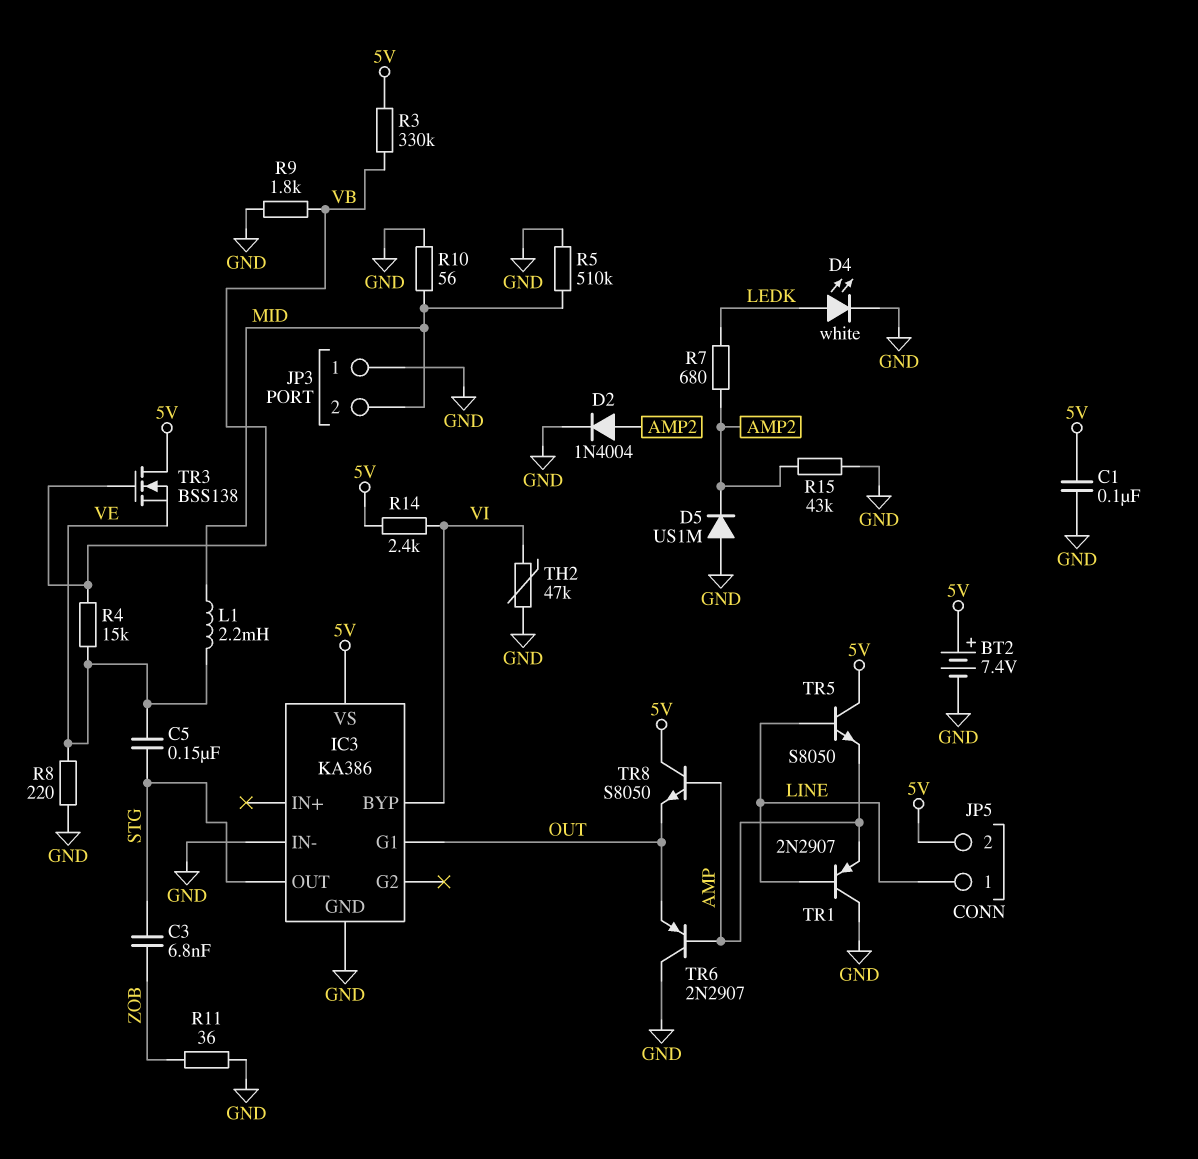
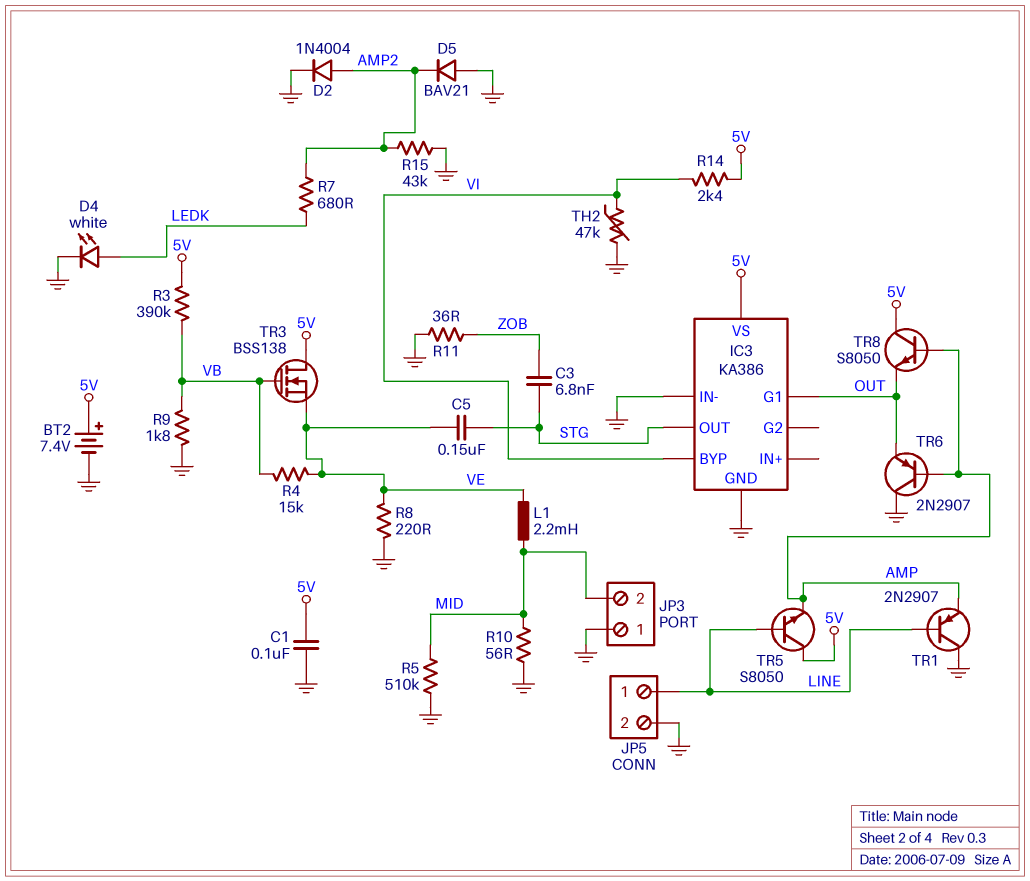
D5: diode US1M (A GND, K AMP2) -> diode BAV21 (A GND, K AMP2)
JP5 pin 2: 5V -> GND
R3: 330k (5V, VB) -> 390k (5V, VB)

